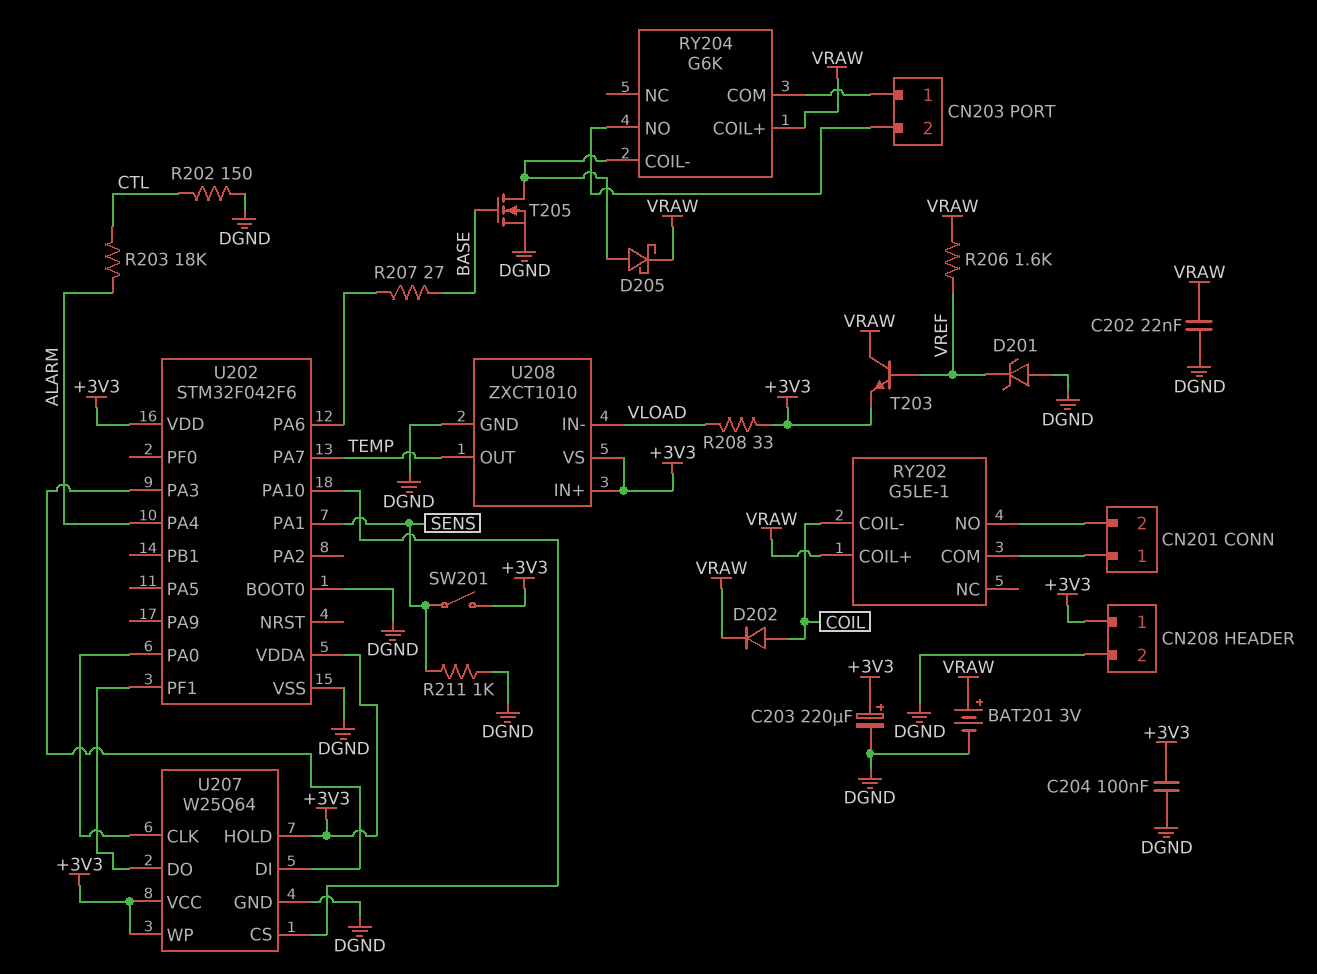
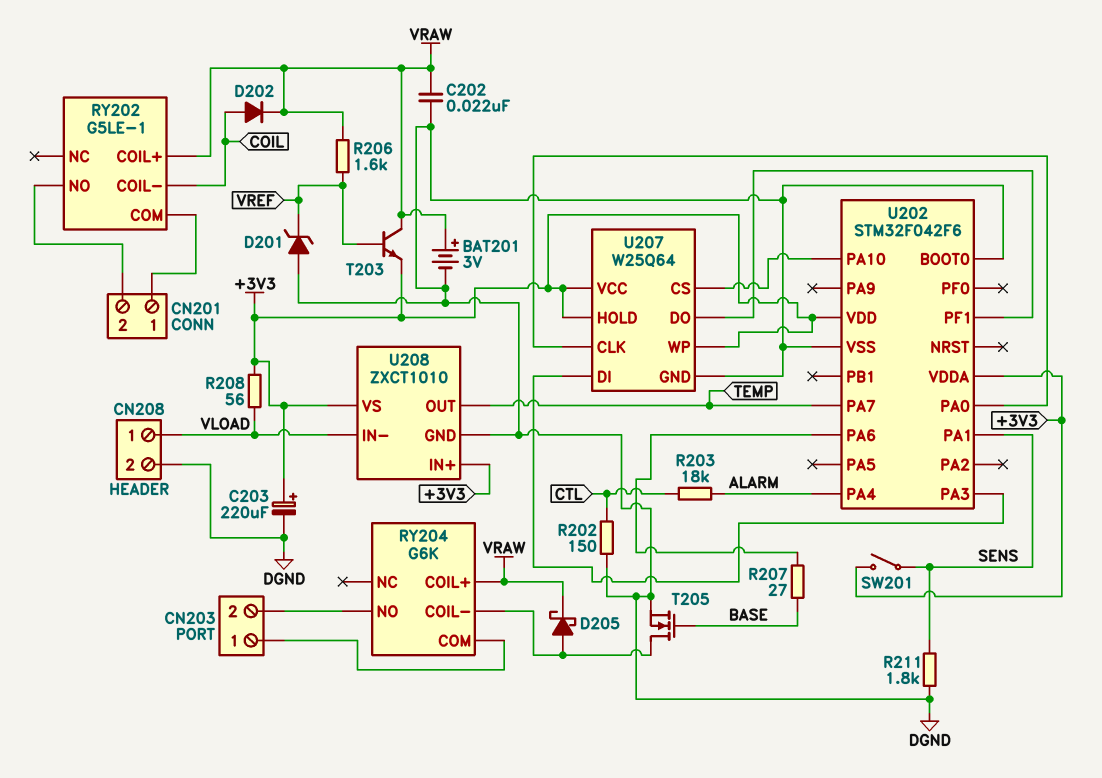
C204: 100nF (+3V3, DGND) -> none
CN208 pin 1: +3V3 -> VLOAD
R208: 33 (+3V3, VLOAD) -> 56 (+3V3, VLOAD)
R211: 1k (DGND, SENS) -> 1.8k (DGND, SENS)

